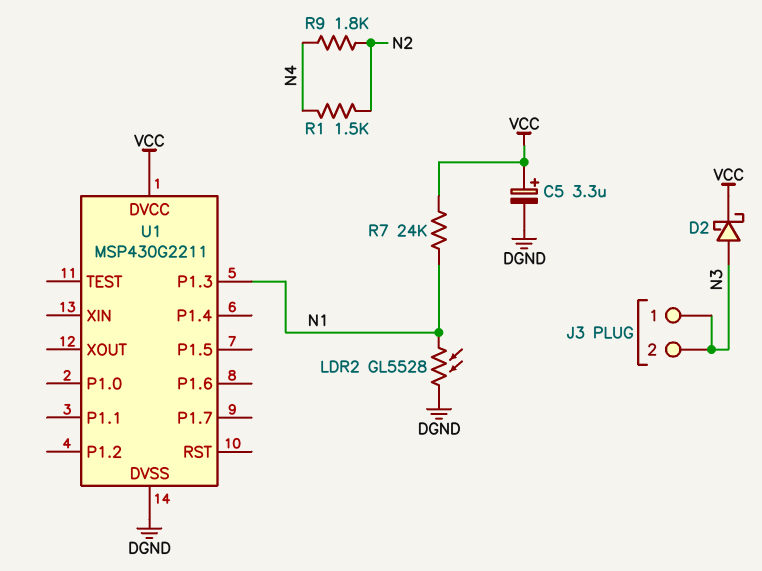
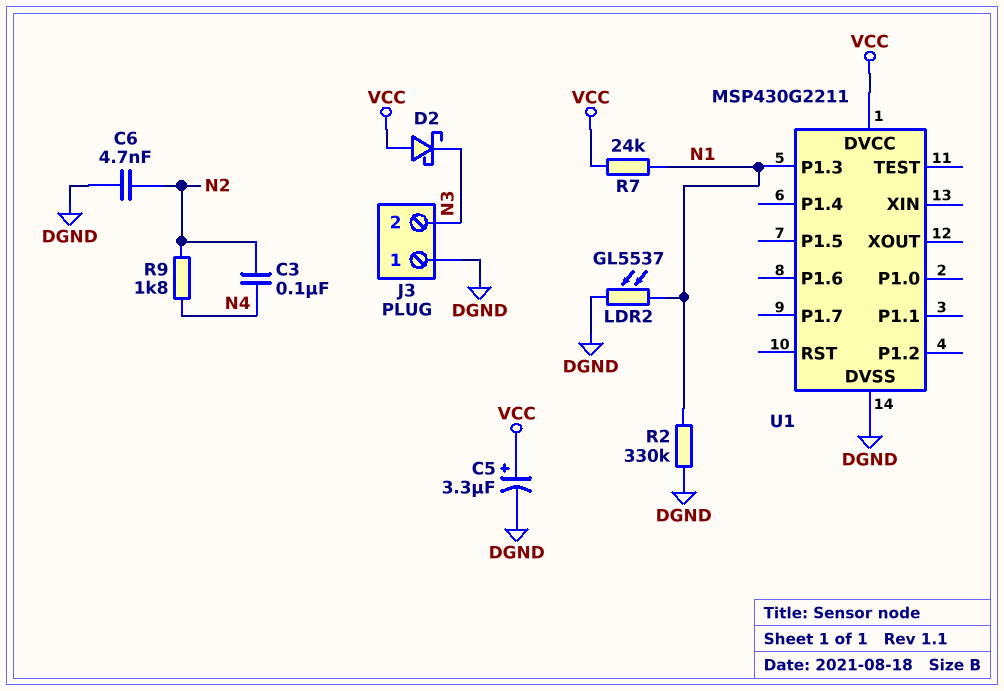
C3: none -> 100nF (N2, N4)
C6: none -> 4.7nF (DGND, N2)
D2: schottky (A N3, K VCC) -> schottky (A VCC, K N3)
J3 pin 1: N3 -> DGND
LDR2: GL5528 (DGND, N1) -> GL5537 (DGND, N1)
R1: 1.5k (N2, N4) -> none
R2: none -> 330k (DGND, N1)

